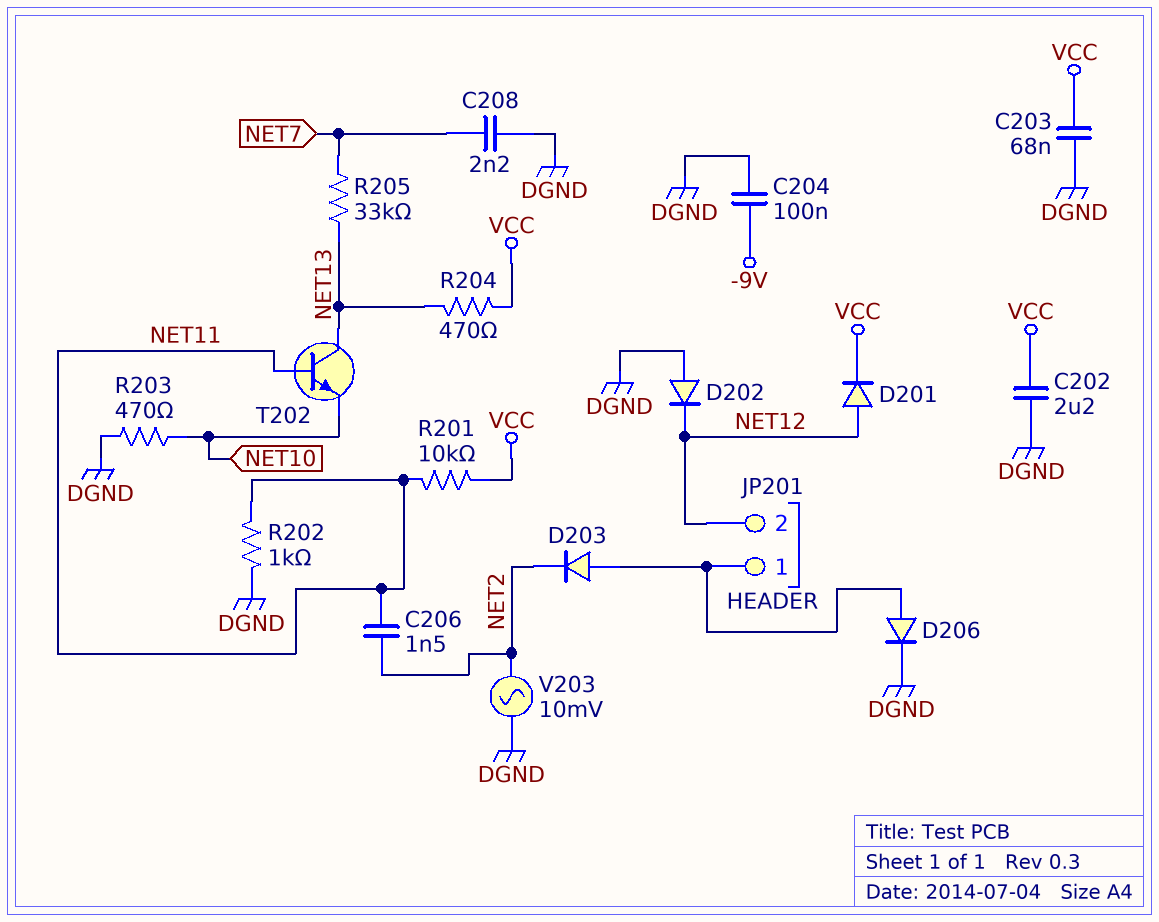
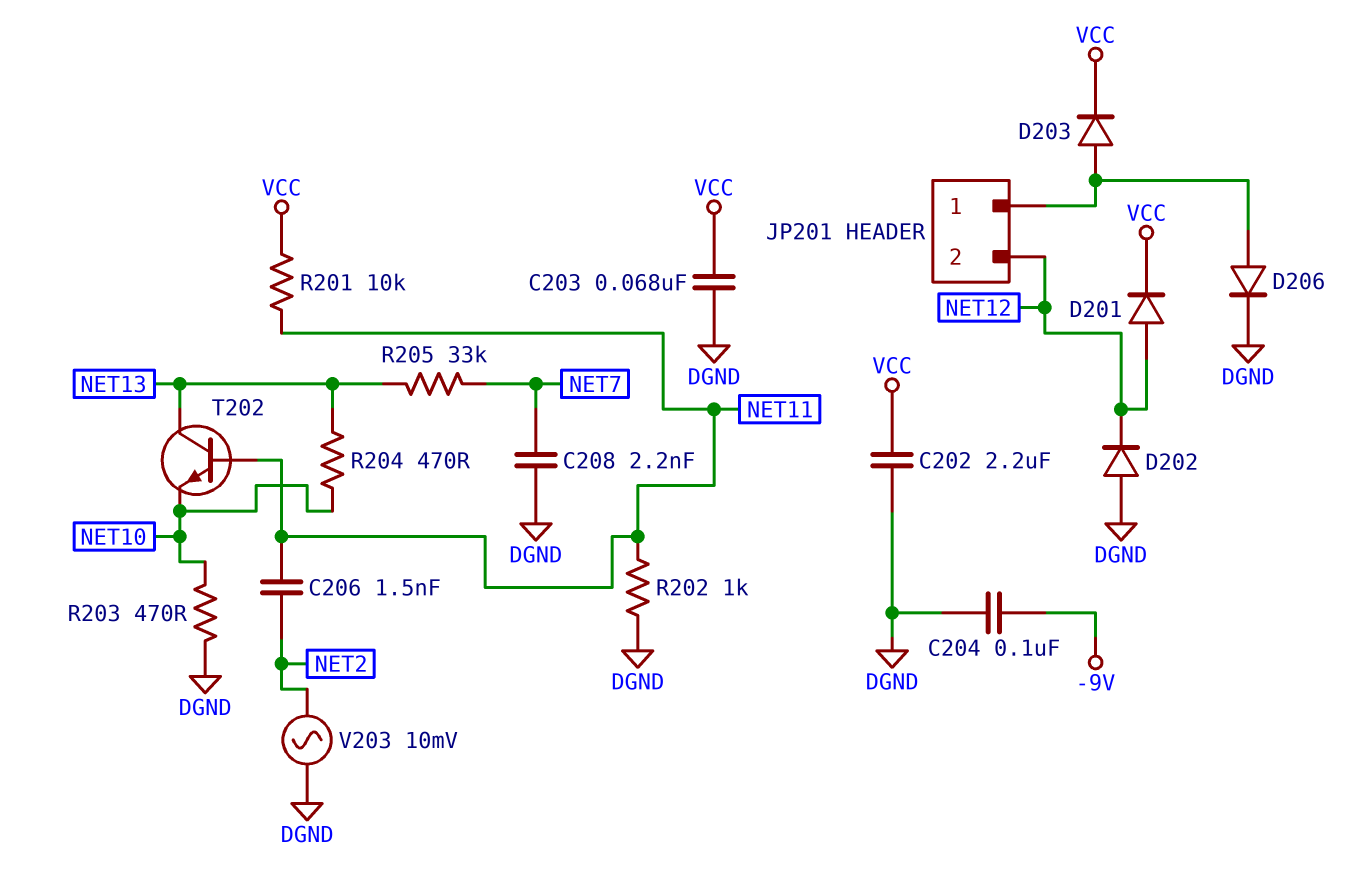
D203: diode (A JP201/1, K NET2) -> diode (A JP201/1, K VCC)
R204: 470 (NET13, VCC) -> 470 (NET10, NET13)

